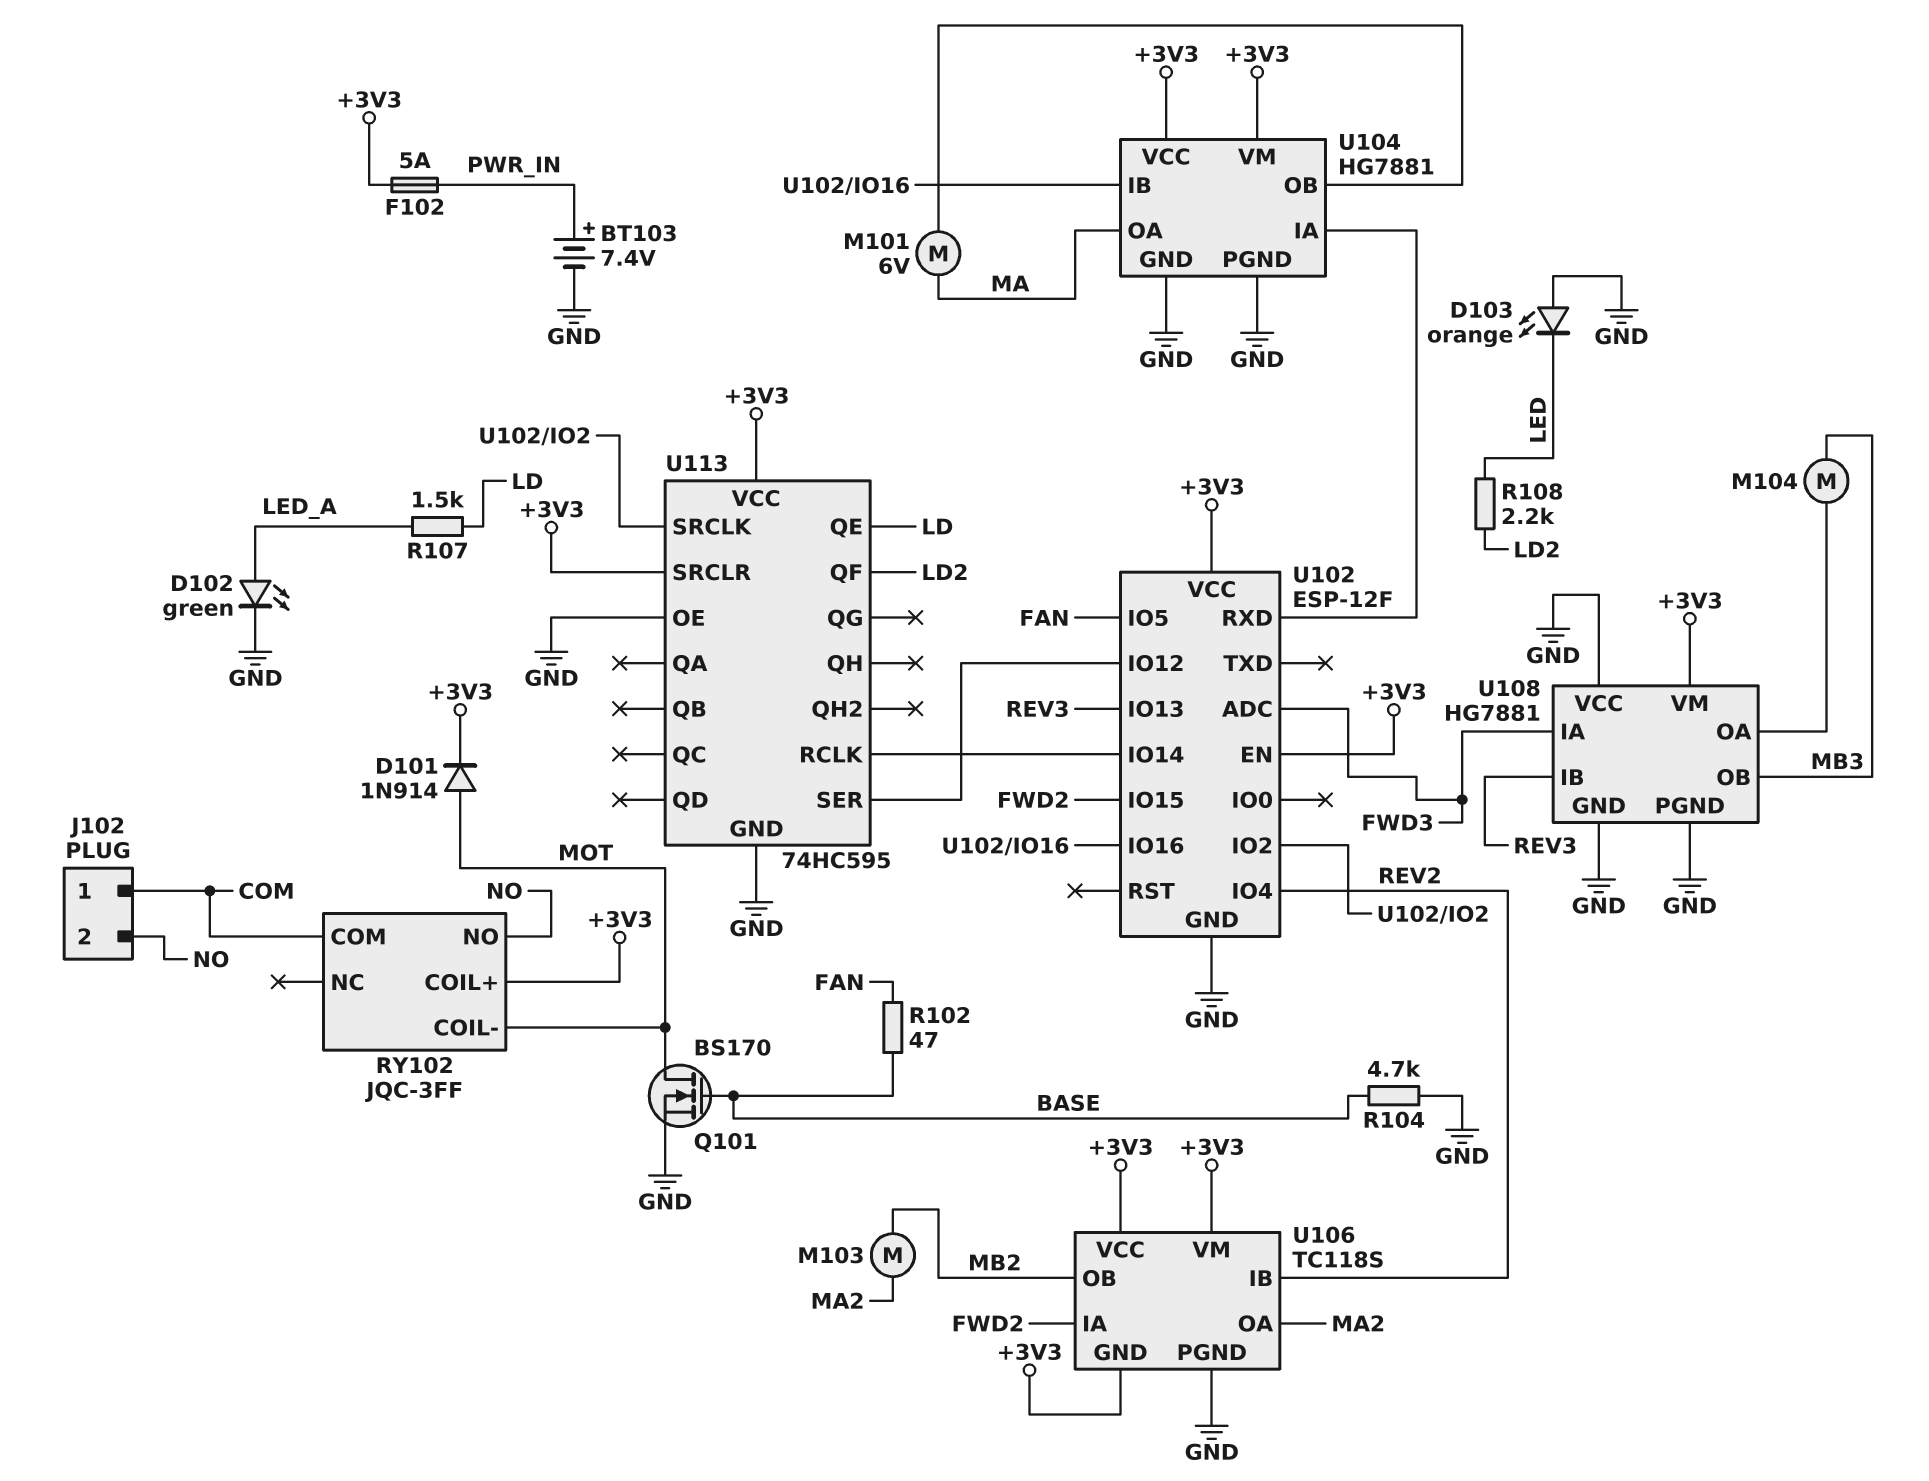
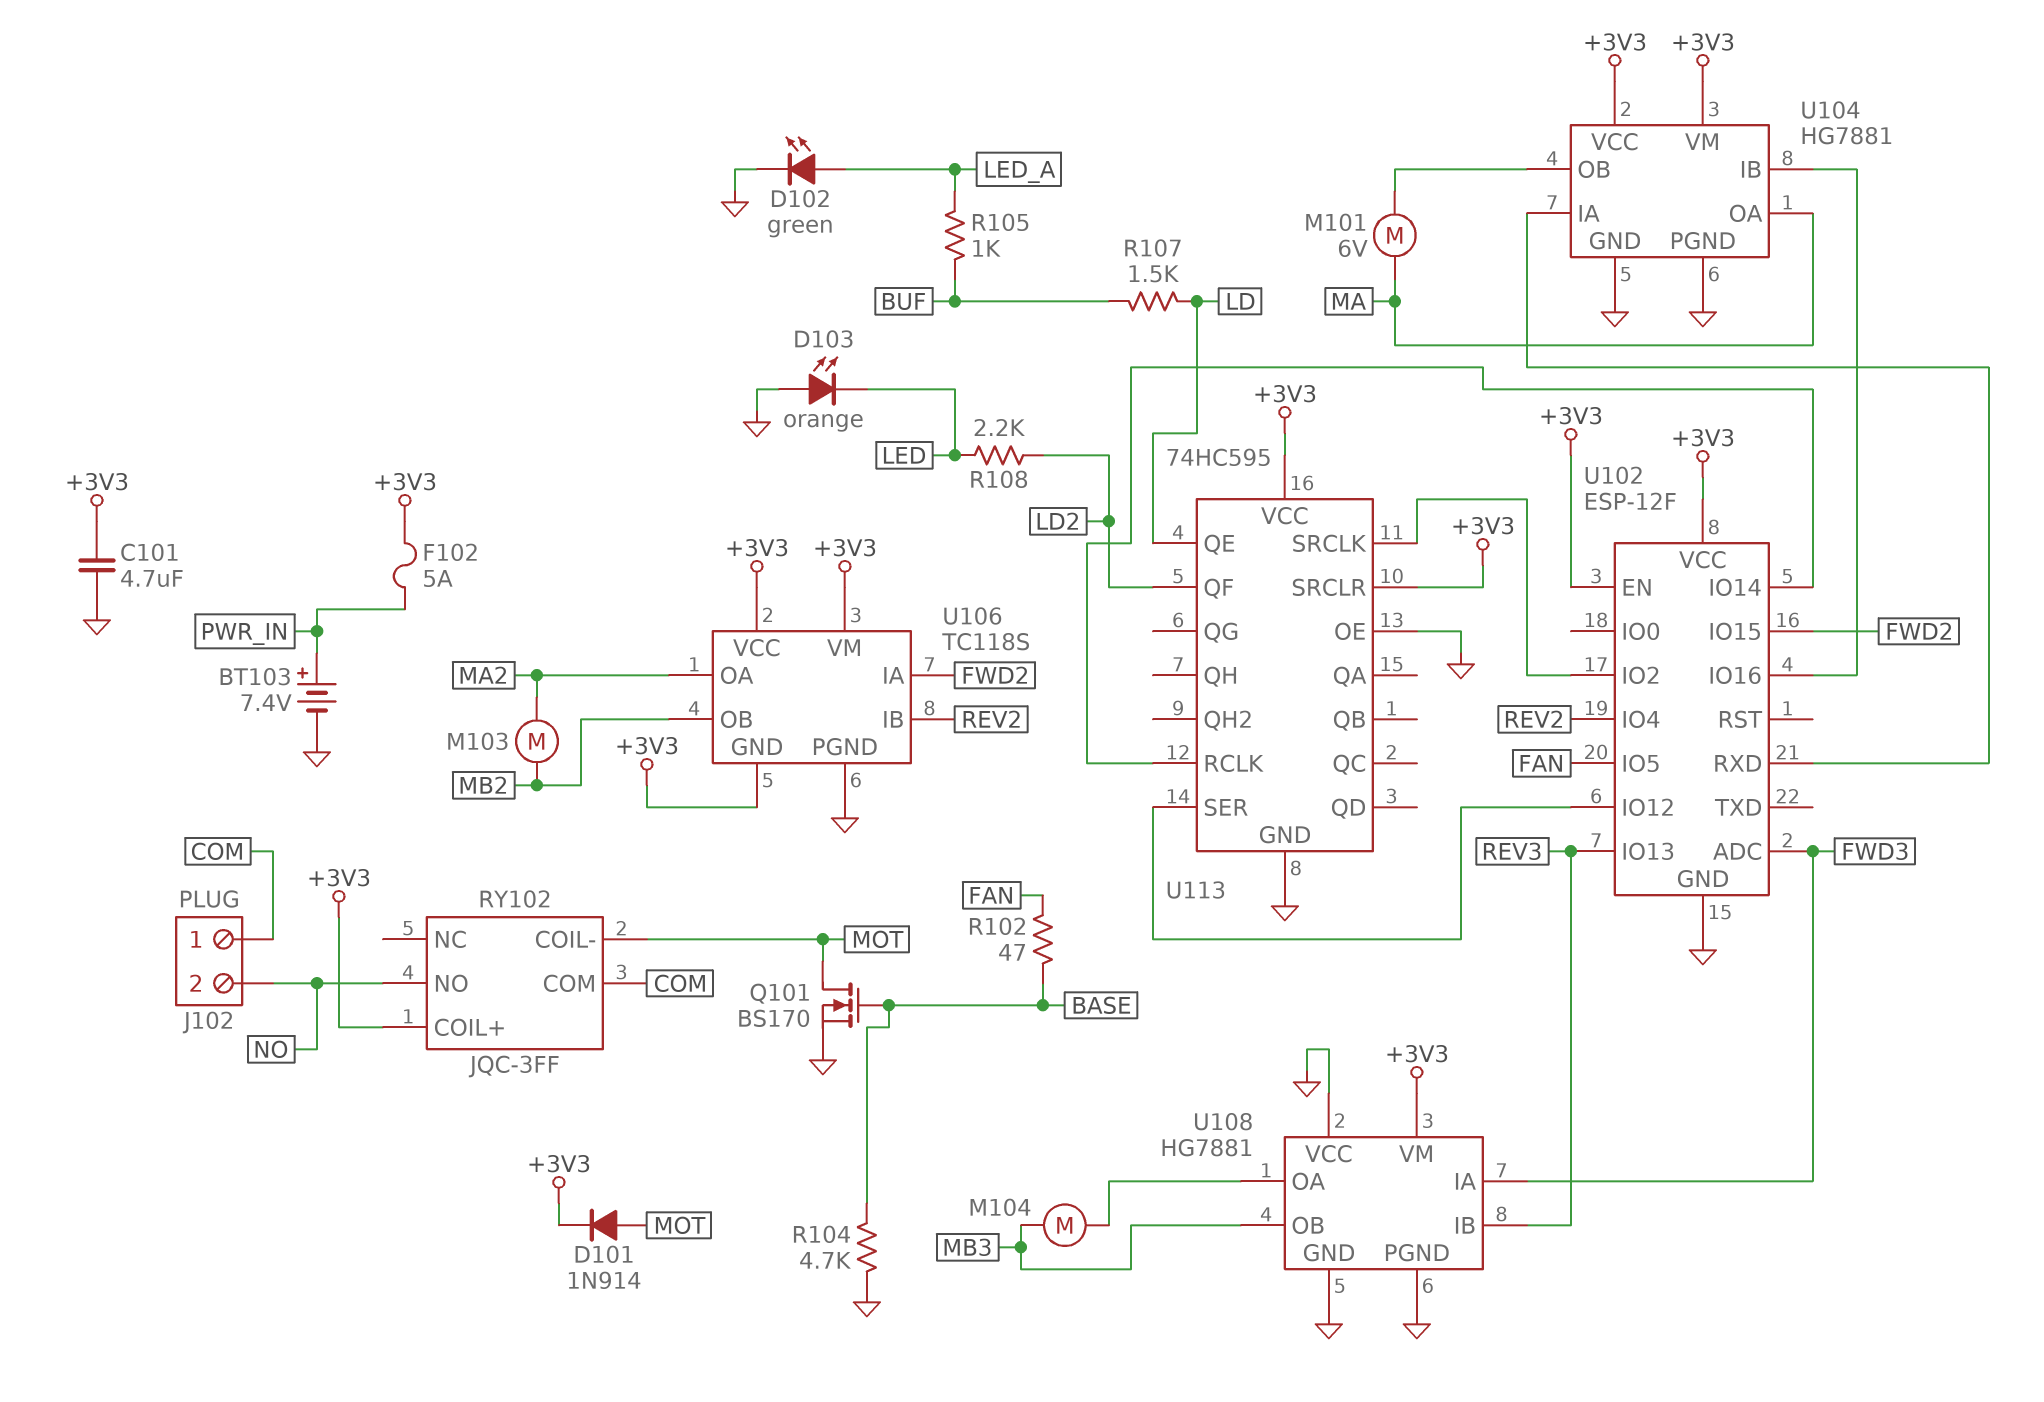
C101: none -> 4.7uF (+3V3, GND)
R105: none -> 1k (BUF, LED_A)
R107: 1.5k (LD, LED_A) -> 1.5k (BUF, LD)

